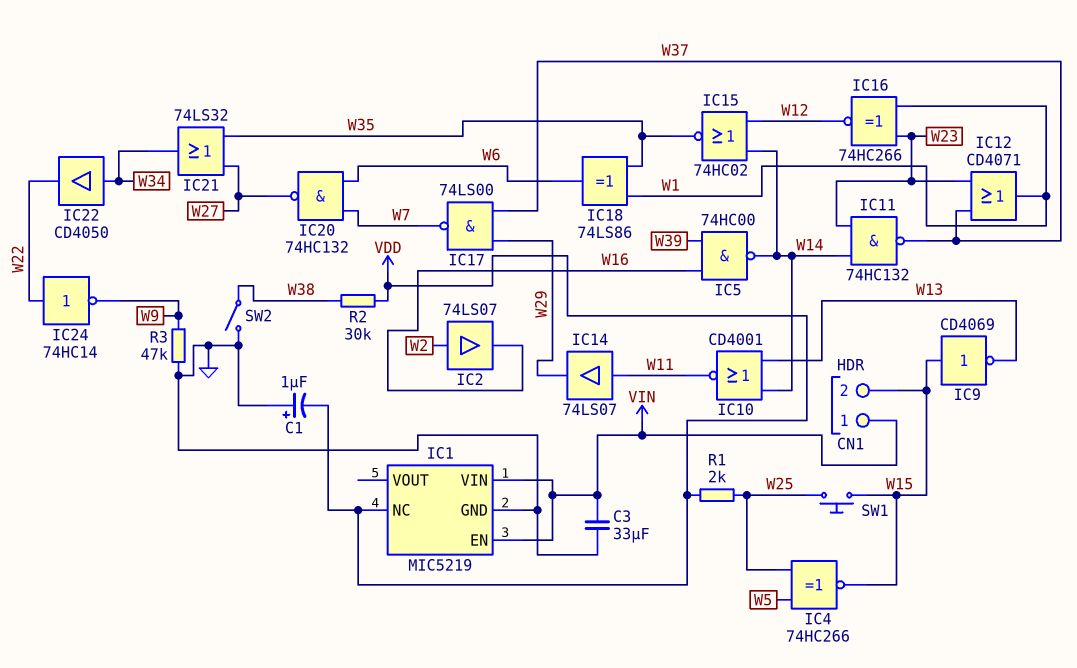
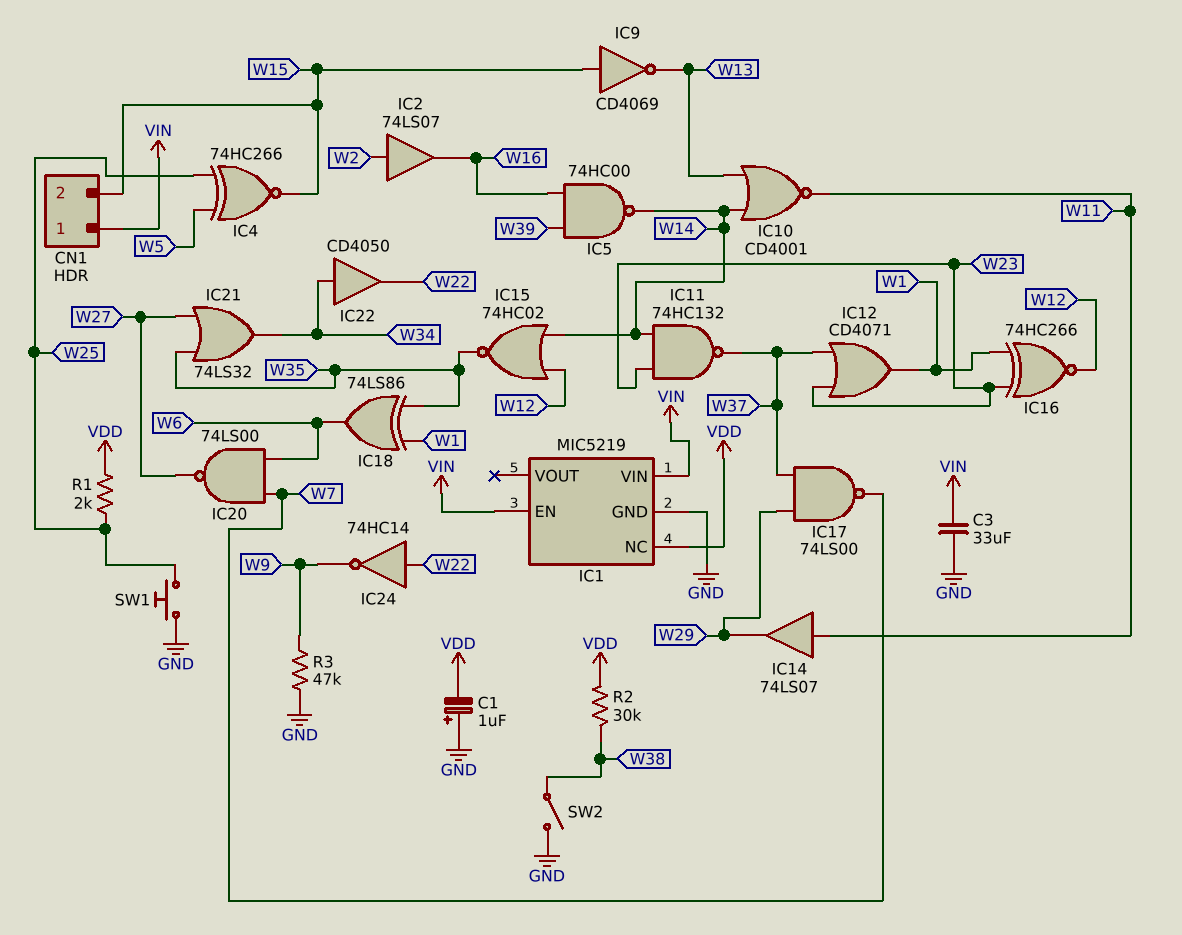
IC20: NAND 74HC132 (in W6, in W7, out W27) -> NAND 74LS00 (in W6, in W7, out W27)
SW1: button (W15, W25) -> button (GND, W25)

